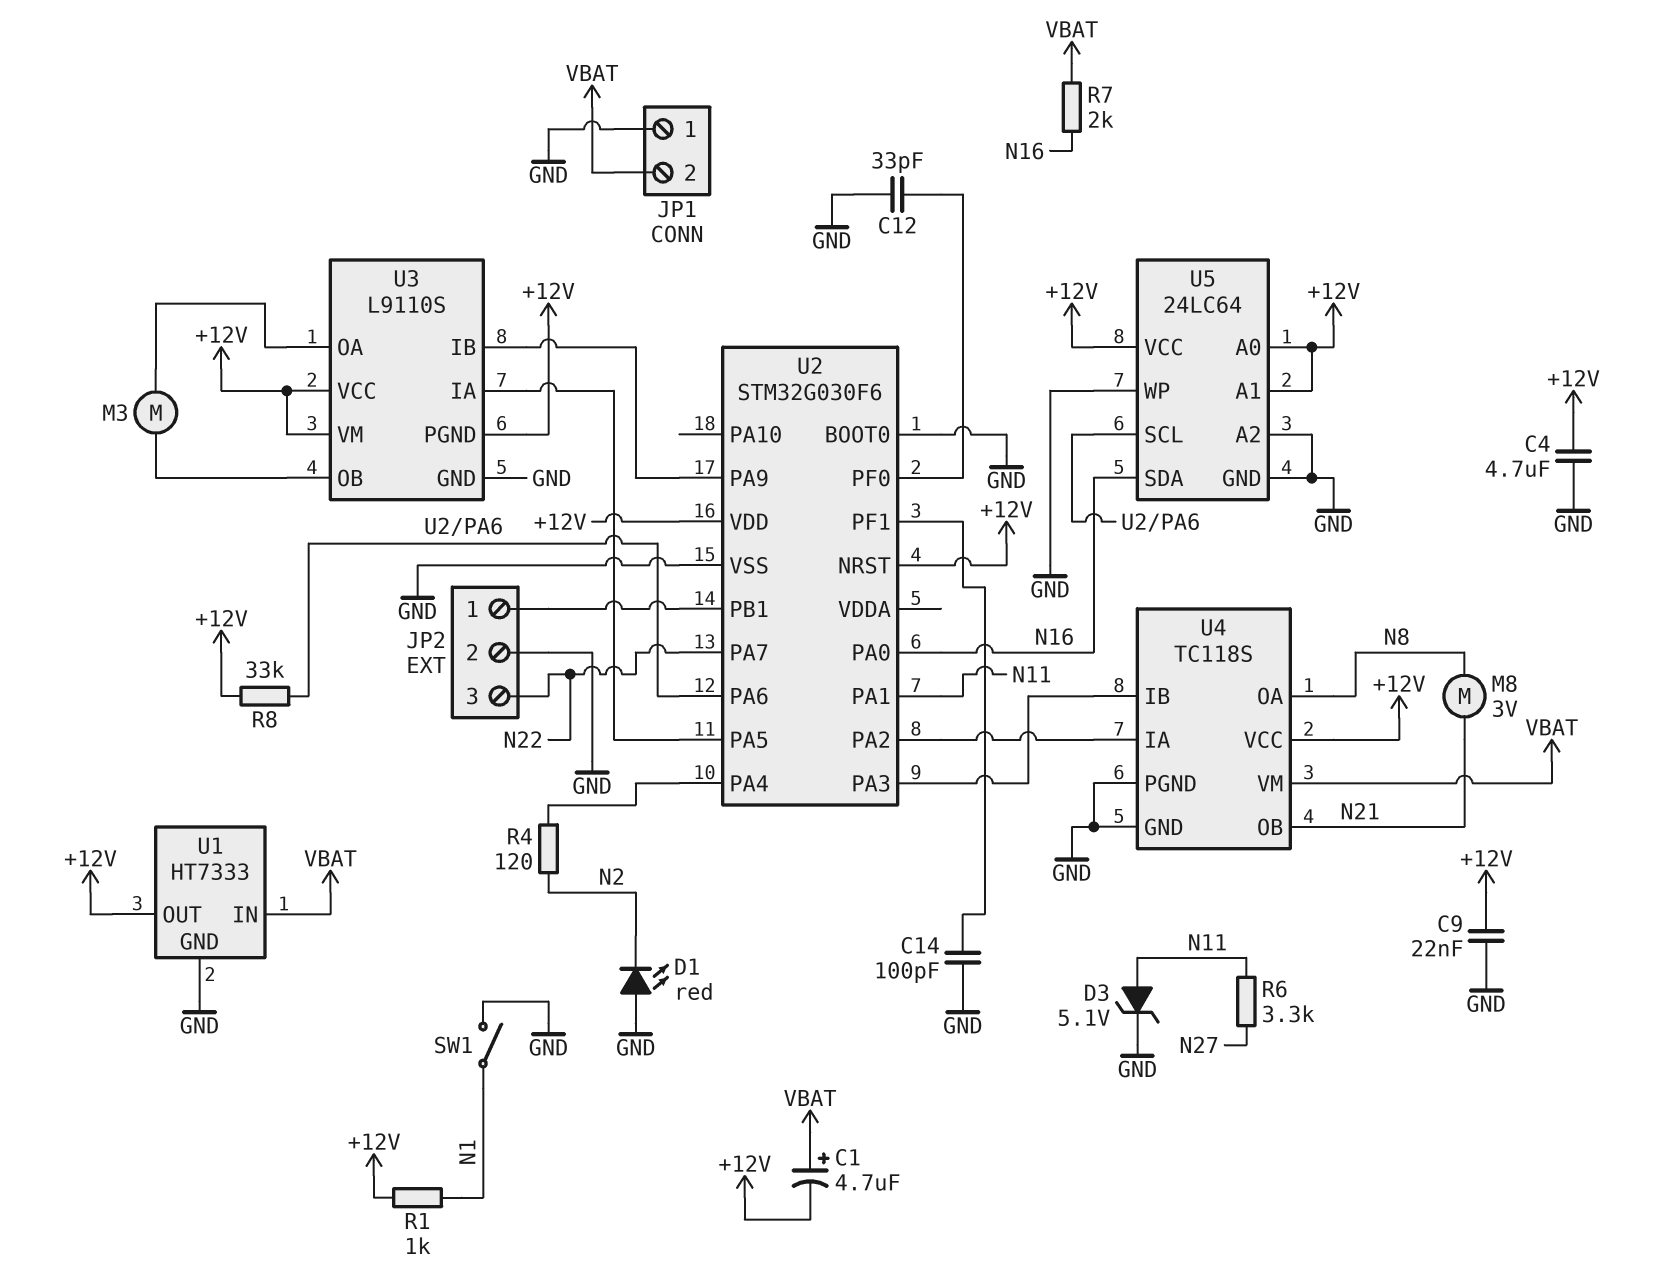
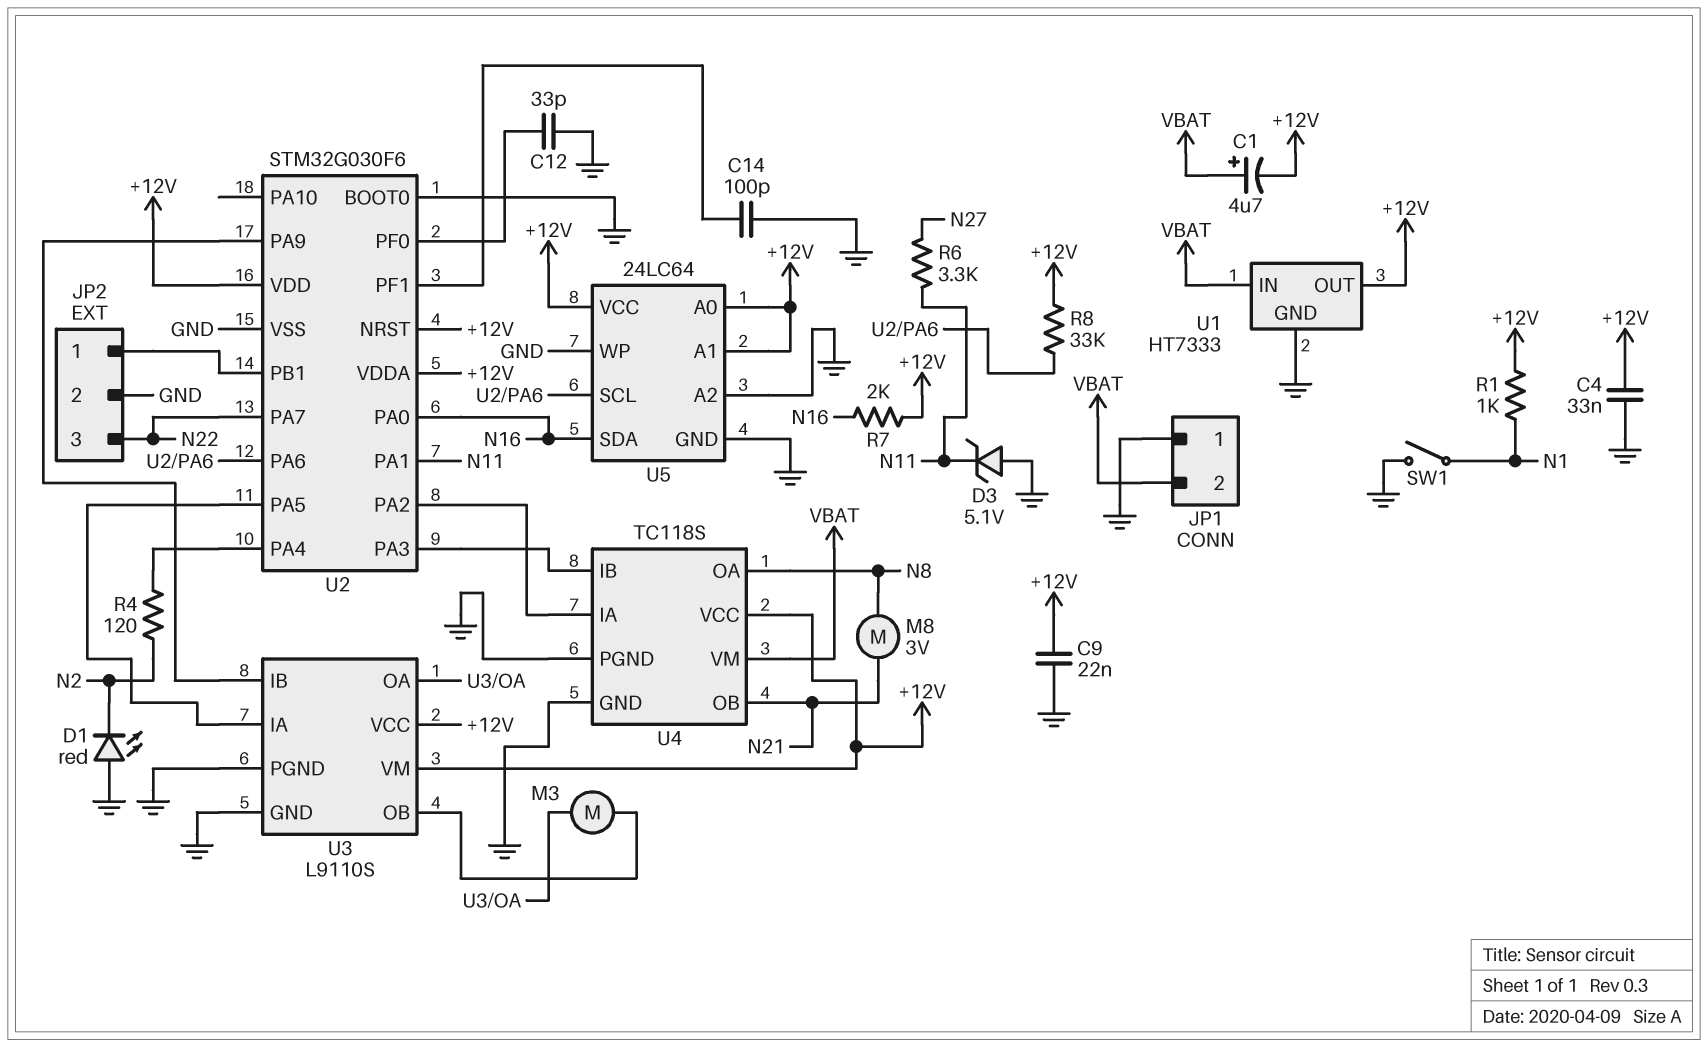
C4: 4.7uF (+12V, GND) -> 33nF (+12V, GND)
D3: zener 5.1V (A N11, K GND) -> zener 5.1V (A GND, K N11)
R7: 2k (N16, VBAT) -> 2k (+12V, N16)
U2 pin VDDA: none -> +12V
U3 pin PGND: +12V -> GND

